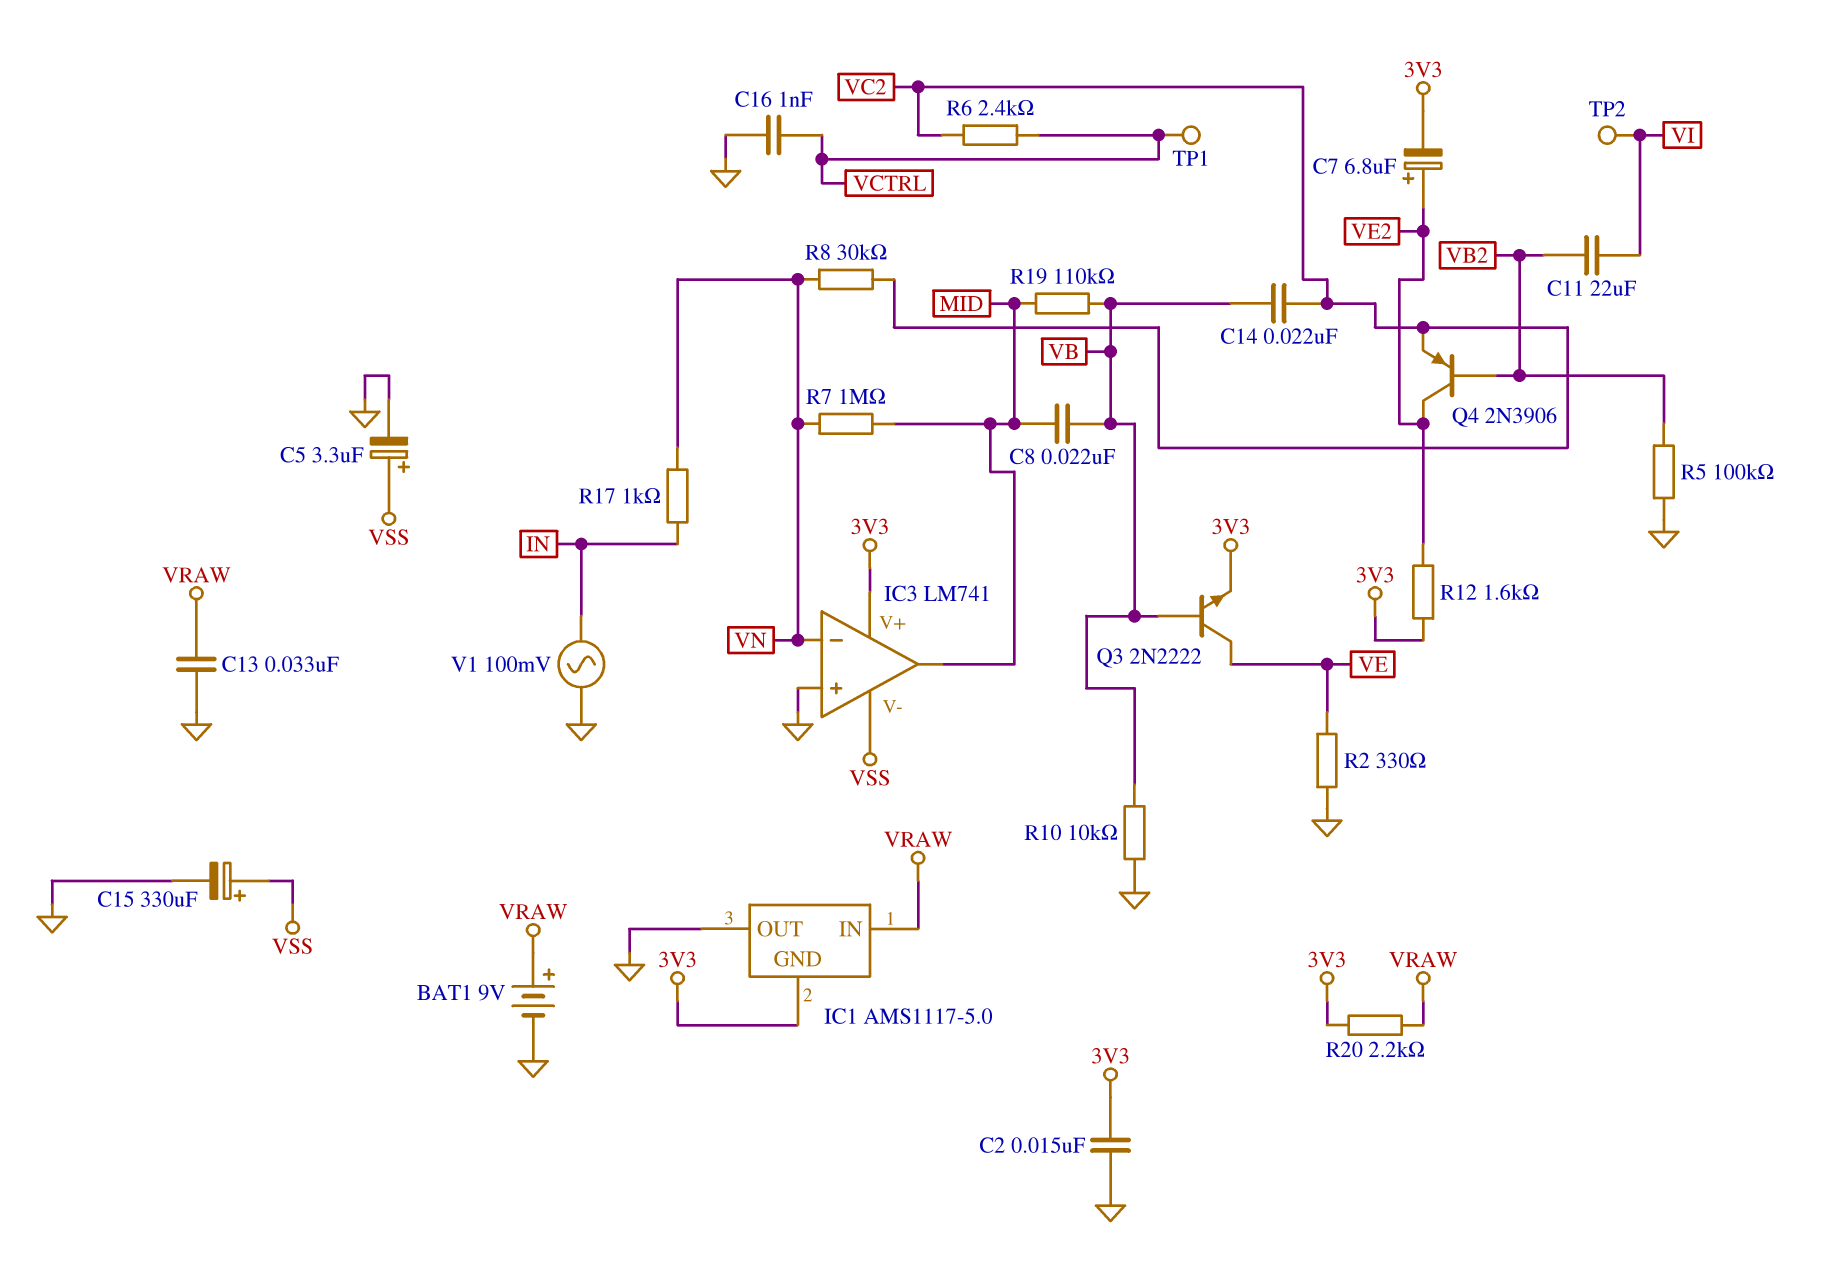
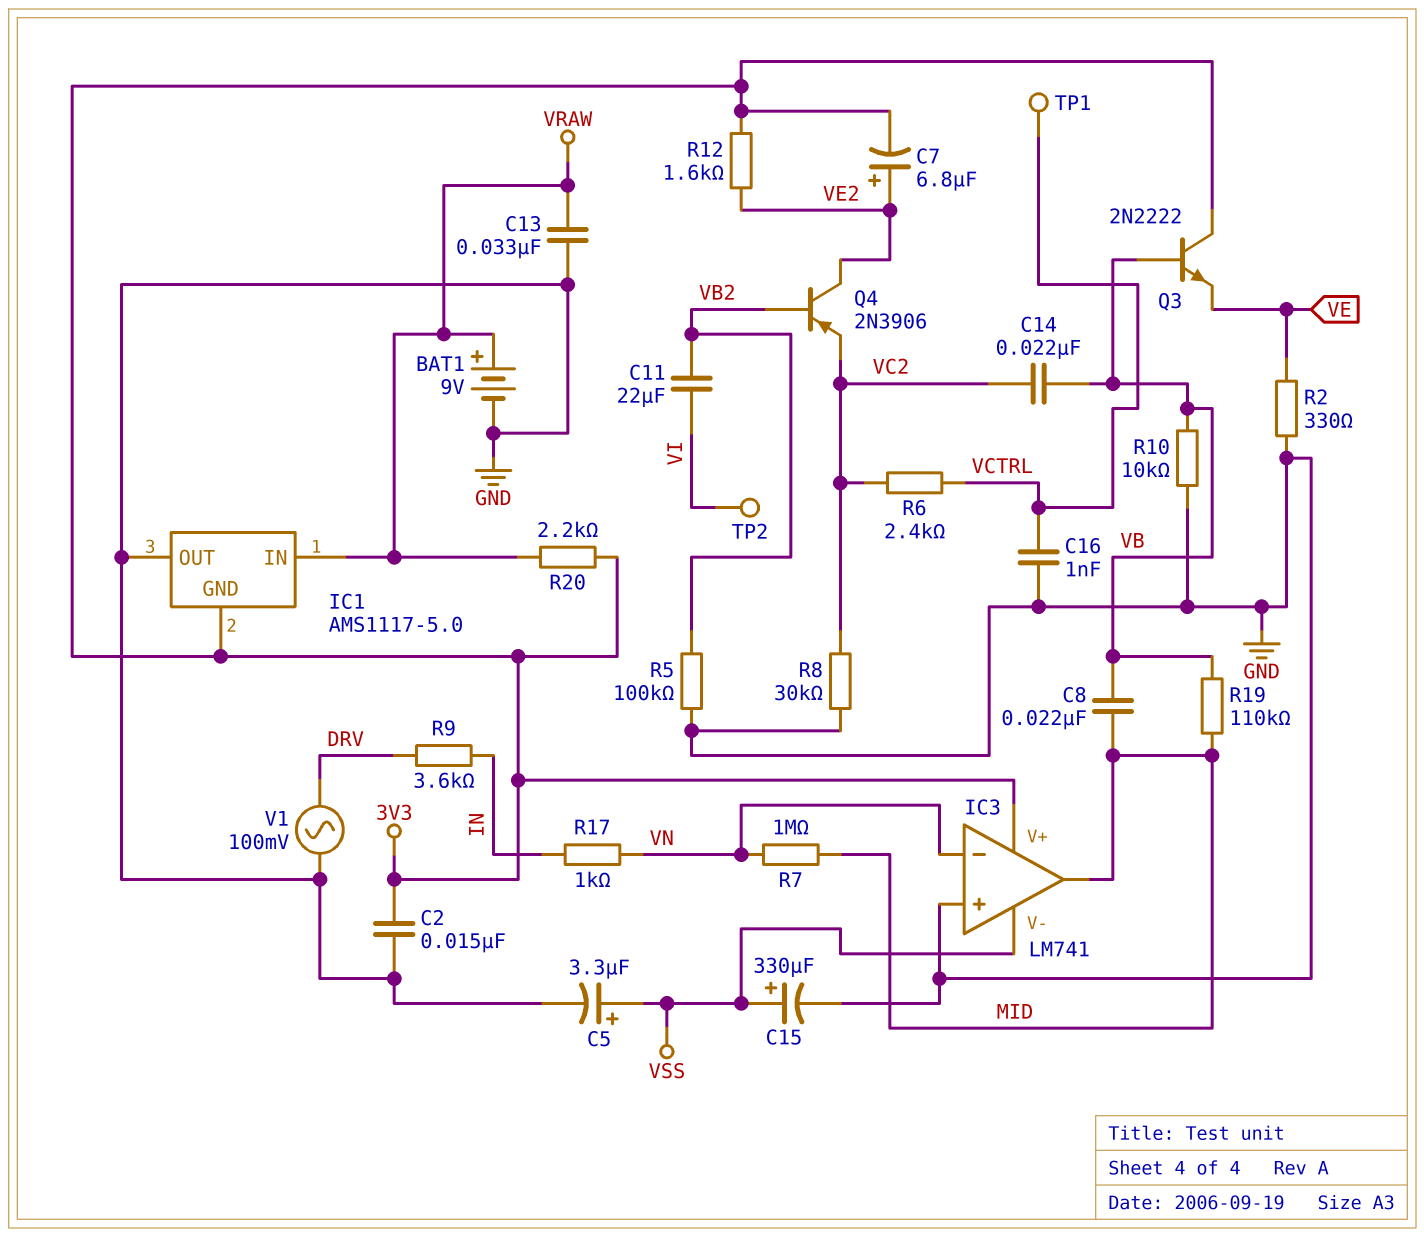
Q3: NPN 2N2222 (B VB, C VE, E 3V3) -> NPN 2N2222 (B VB, C 3V3, E VE)
R8: 30k (VC2, VN) -> 30k (GND, VC2)
R9: none -> 3.6k (DRV, IN)
V1: AC 100mV (GND, IN) -> AC 100mV (DRV, GND)

